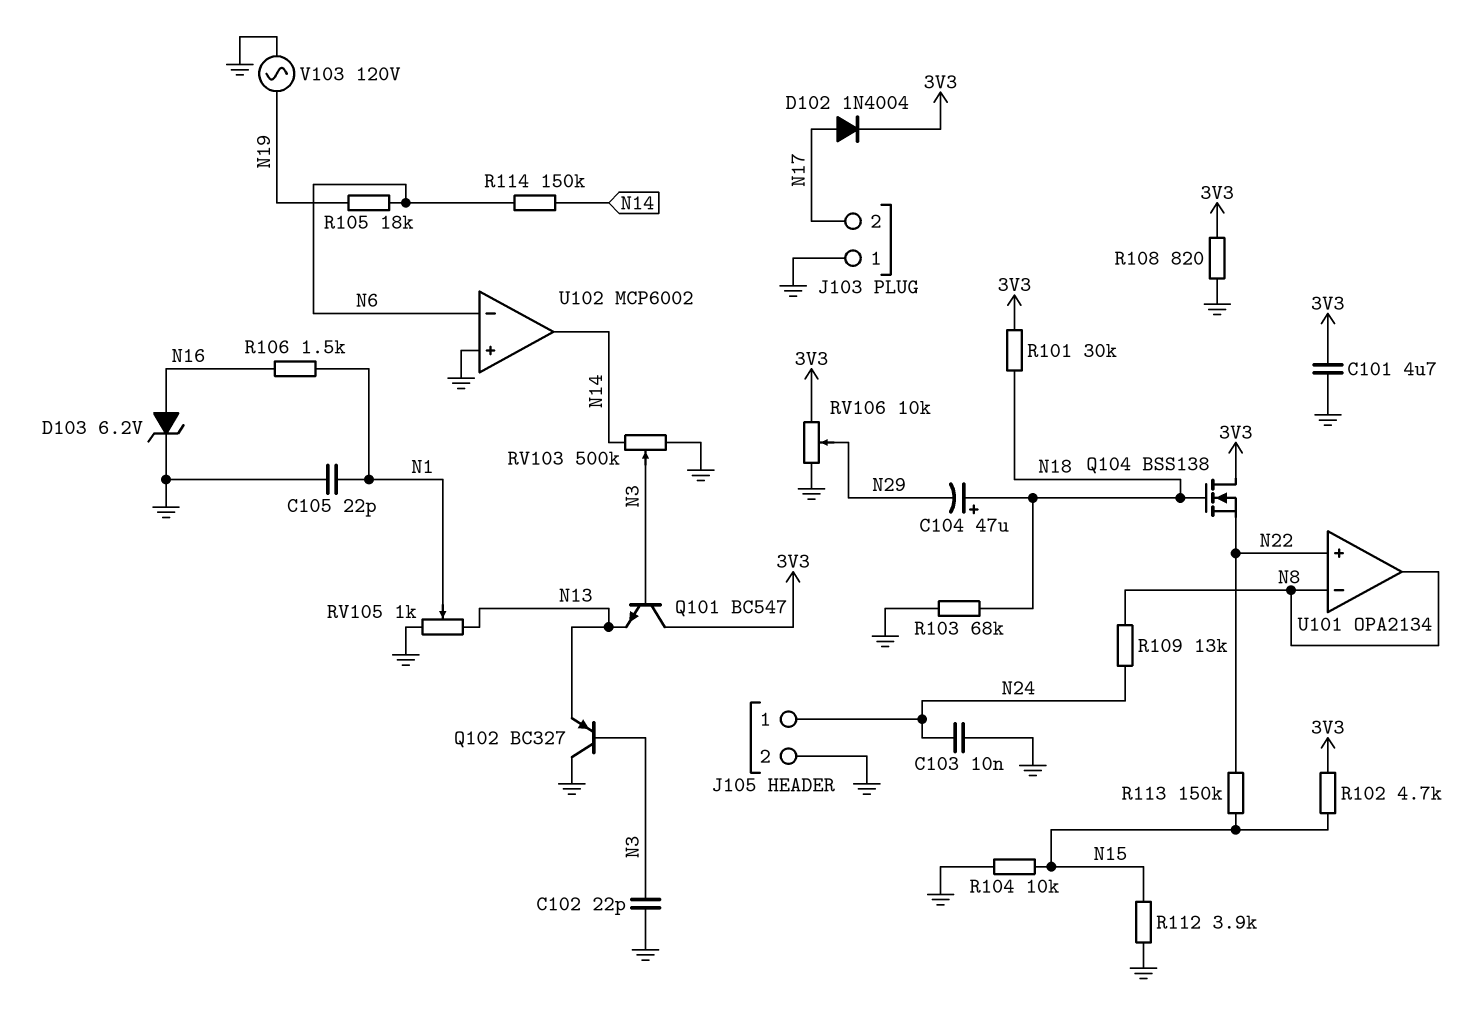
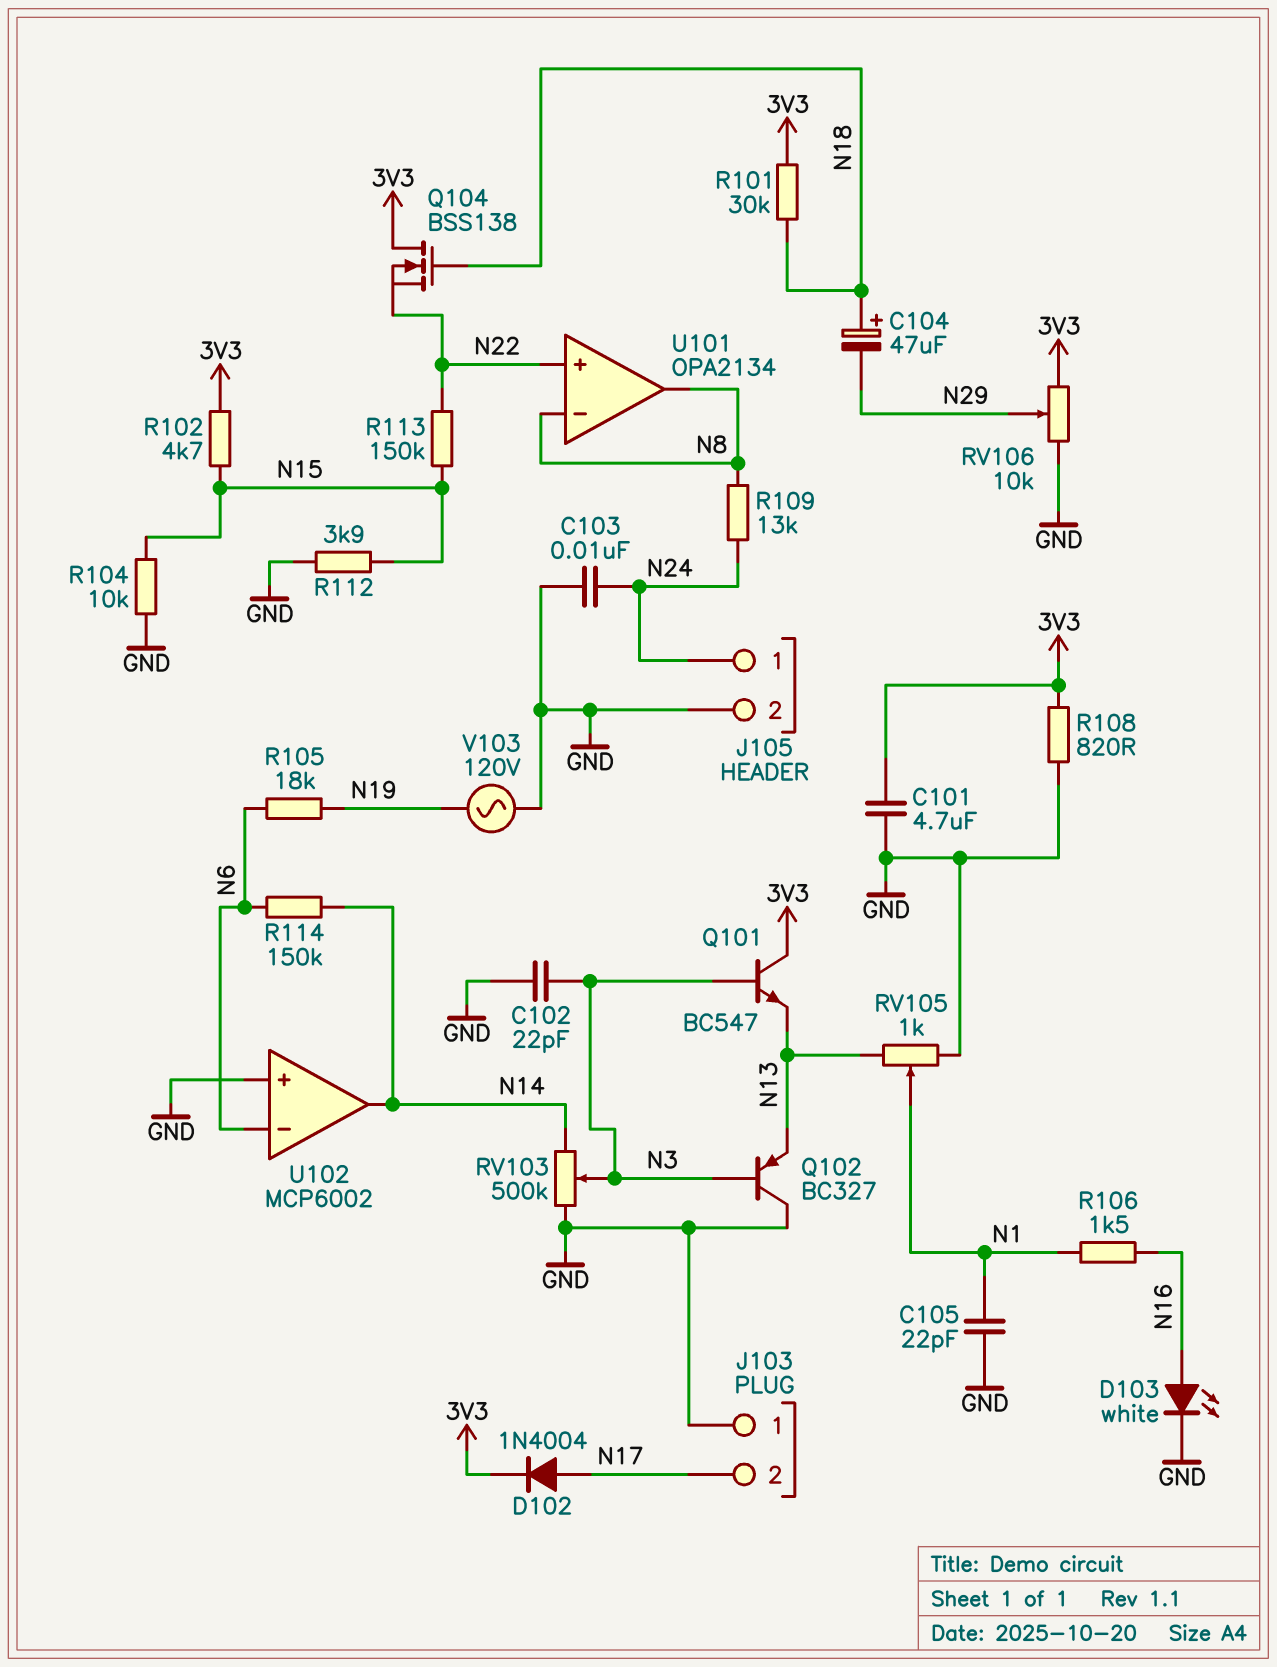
D103: zener 6.2V (A N16, K GND) -> LED white (A N16, K GND)
R103: 68k (GND, N18) -> none

